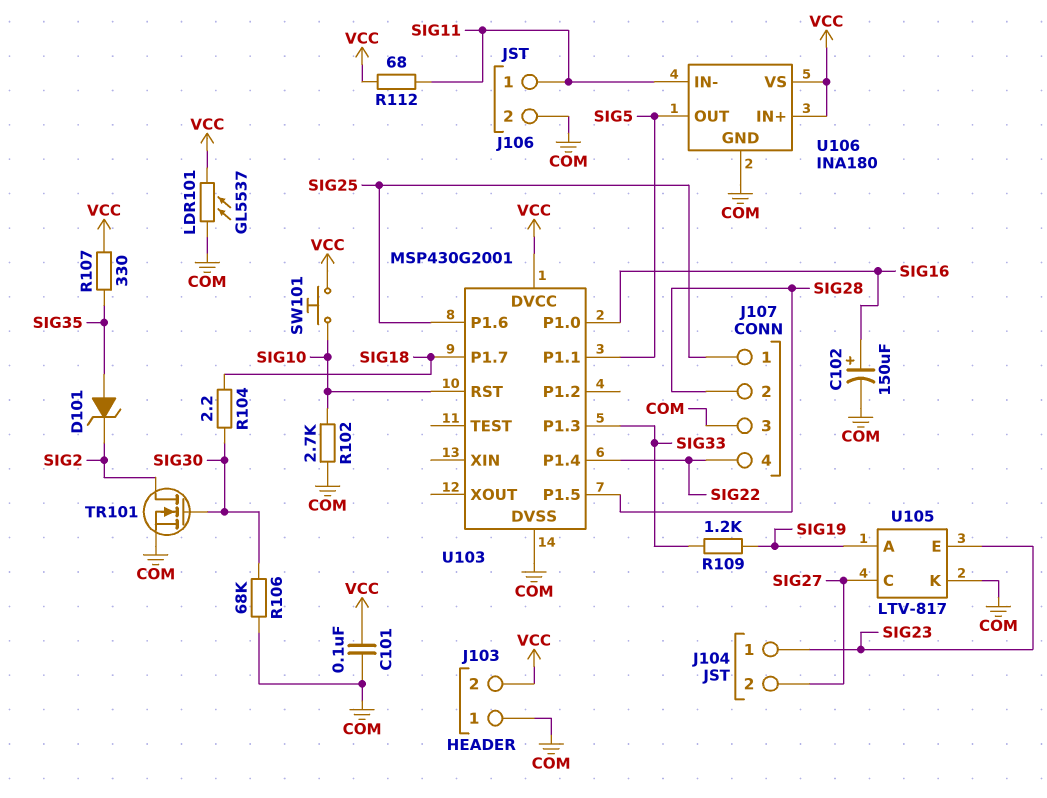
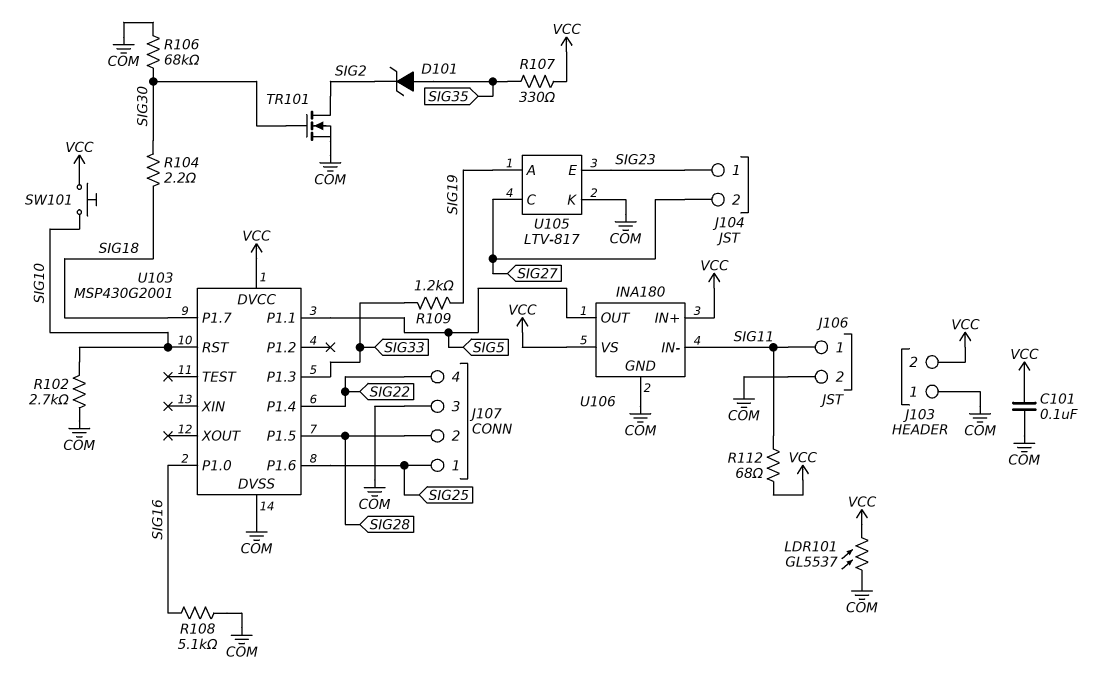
C102: 150uF (plus SIG16, minus COM) -> none
R108: none -> 5.1k (COM, SIG16)

